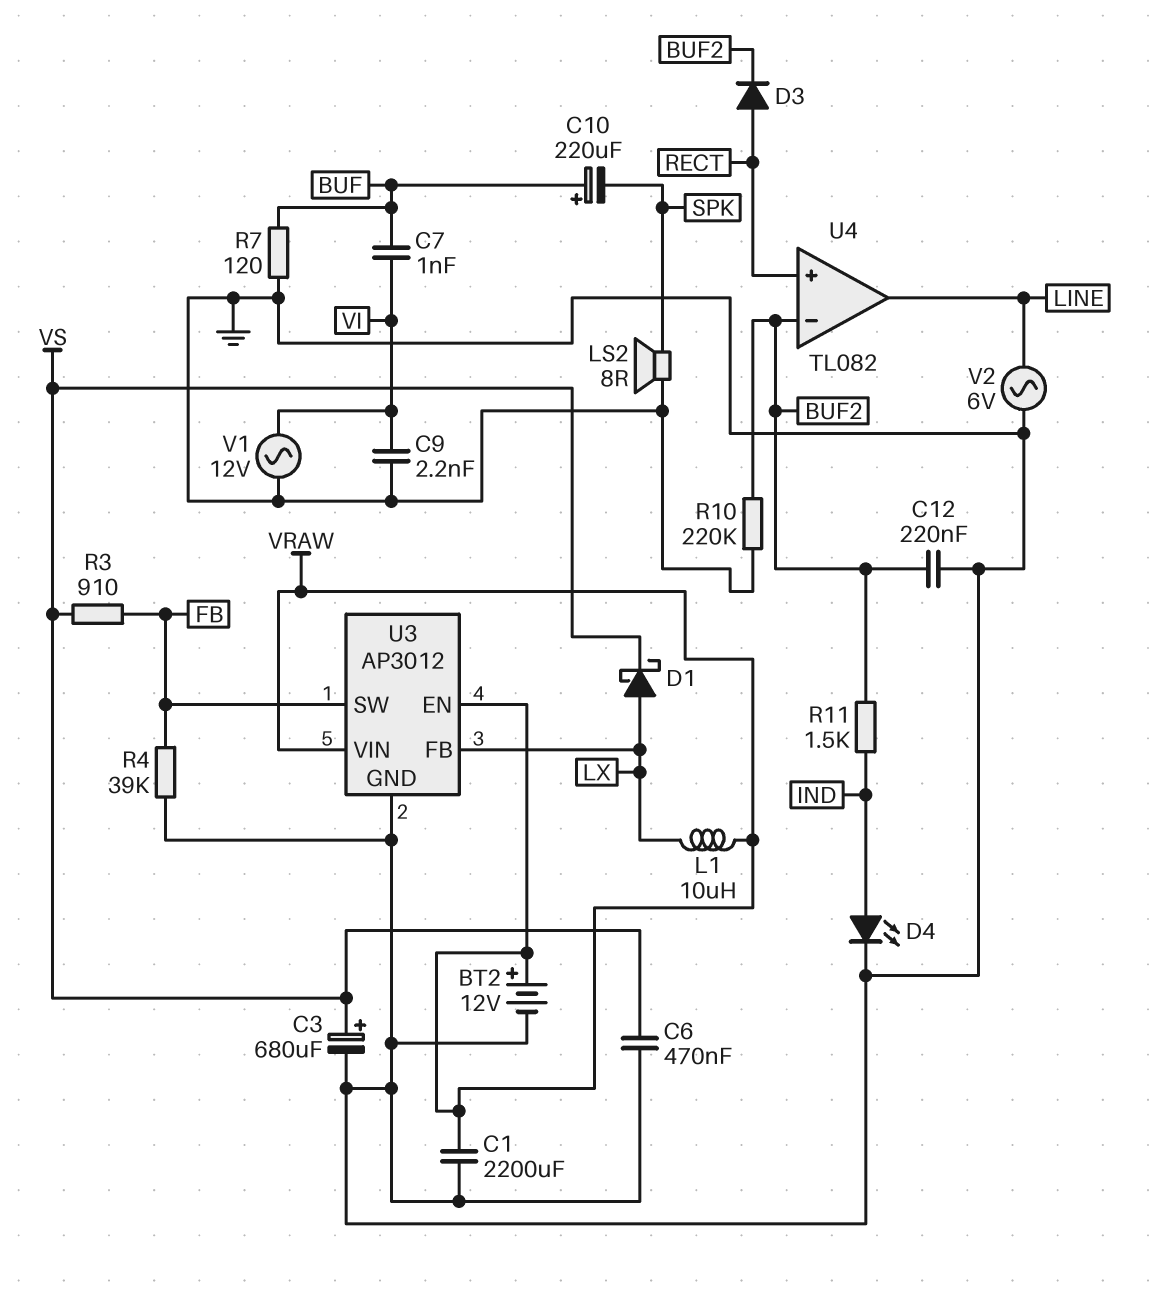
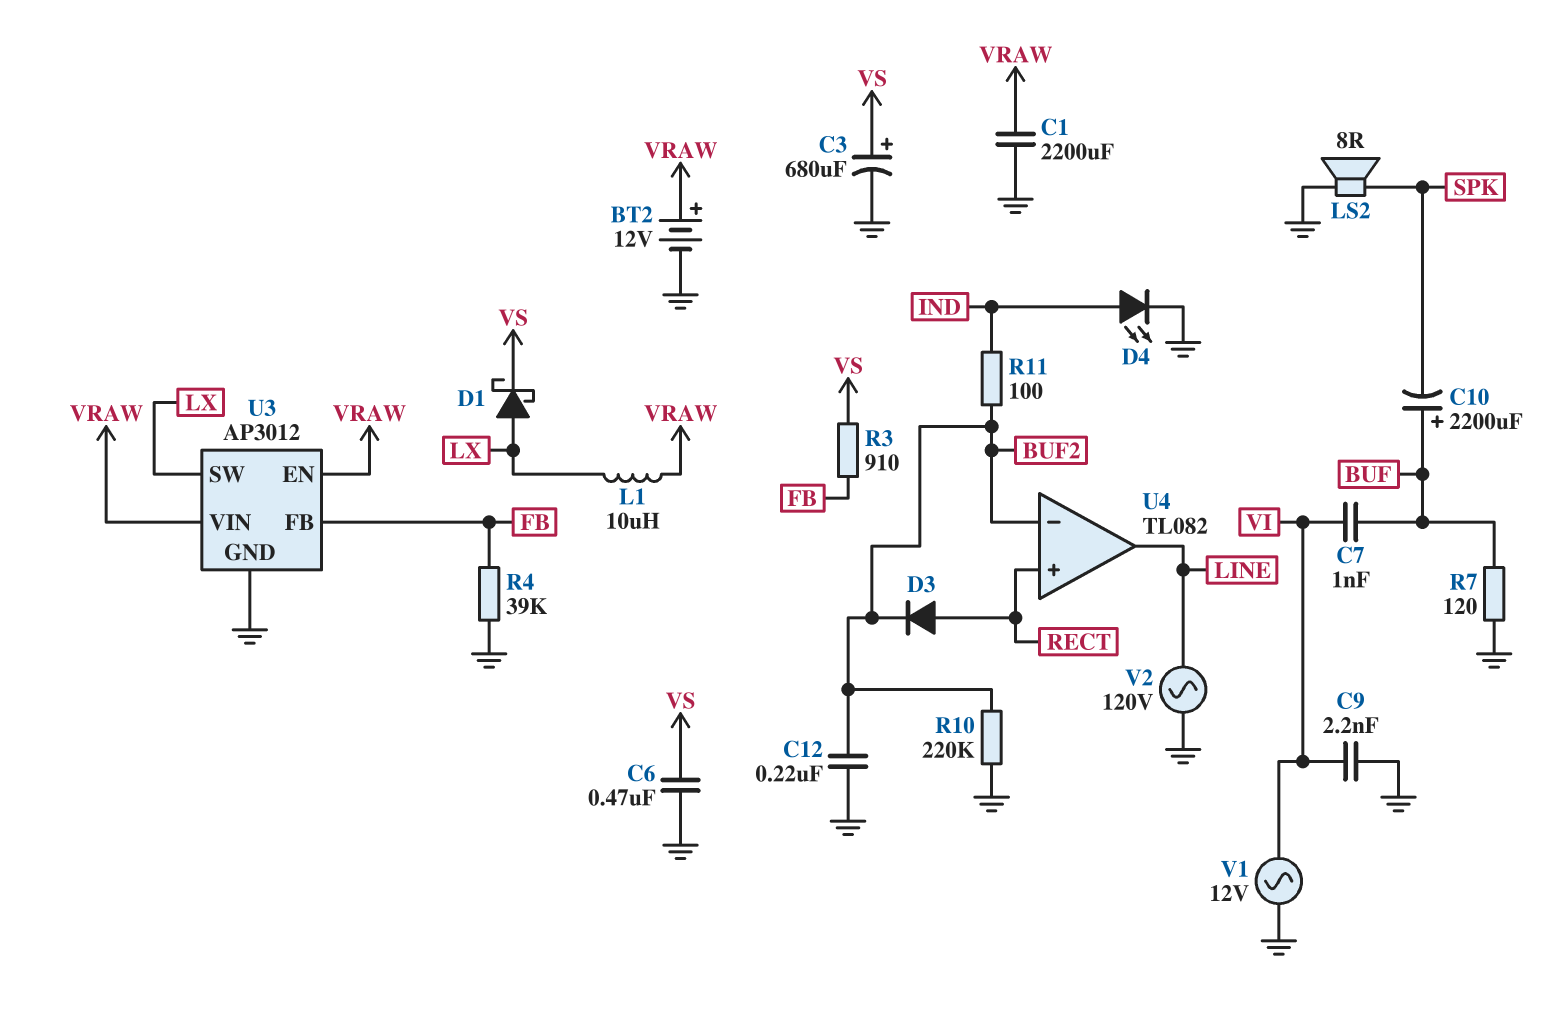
C10: 220uF (plus BUF, minus SPK) -> 2200uF (plus BUF, minus SPK)
R11: 1.5k (BUF2, IND) -> 100 (BUF2, IND)
U3 pin FB: LX -> FB
U3 pin SW: FB -> LX
V2: AC 6V (GND, LINE) -> AC 120V (GND, LINE)

